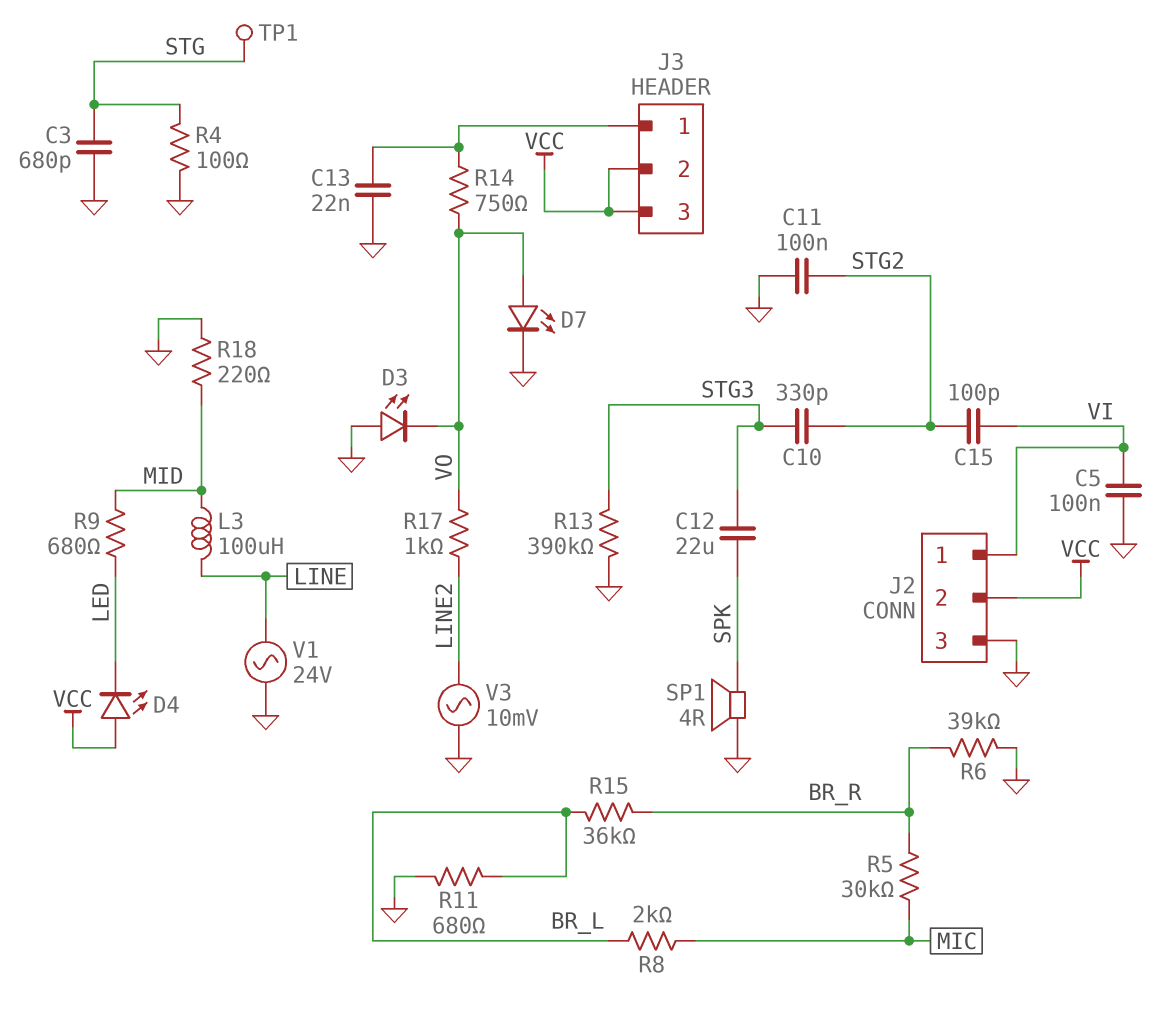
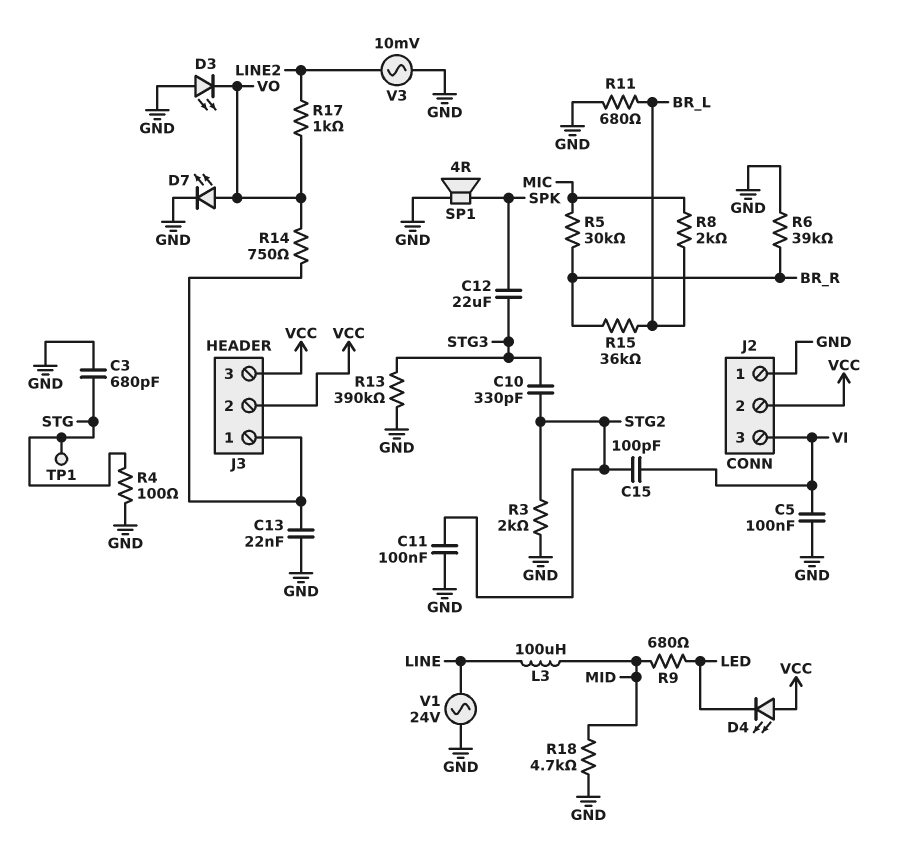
J2 pin 1: VI -> GND
J2 pin 3: GND -> VI
R3: none -> 2k (GND, STG2)
R18: 220 (GND, MID) -> 4.7k (GND, MID)

